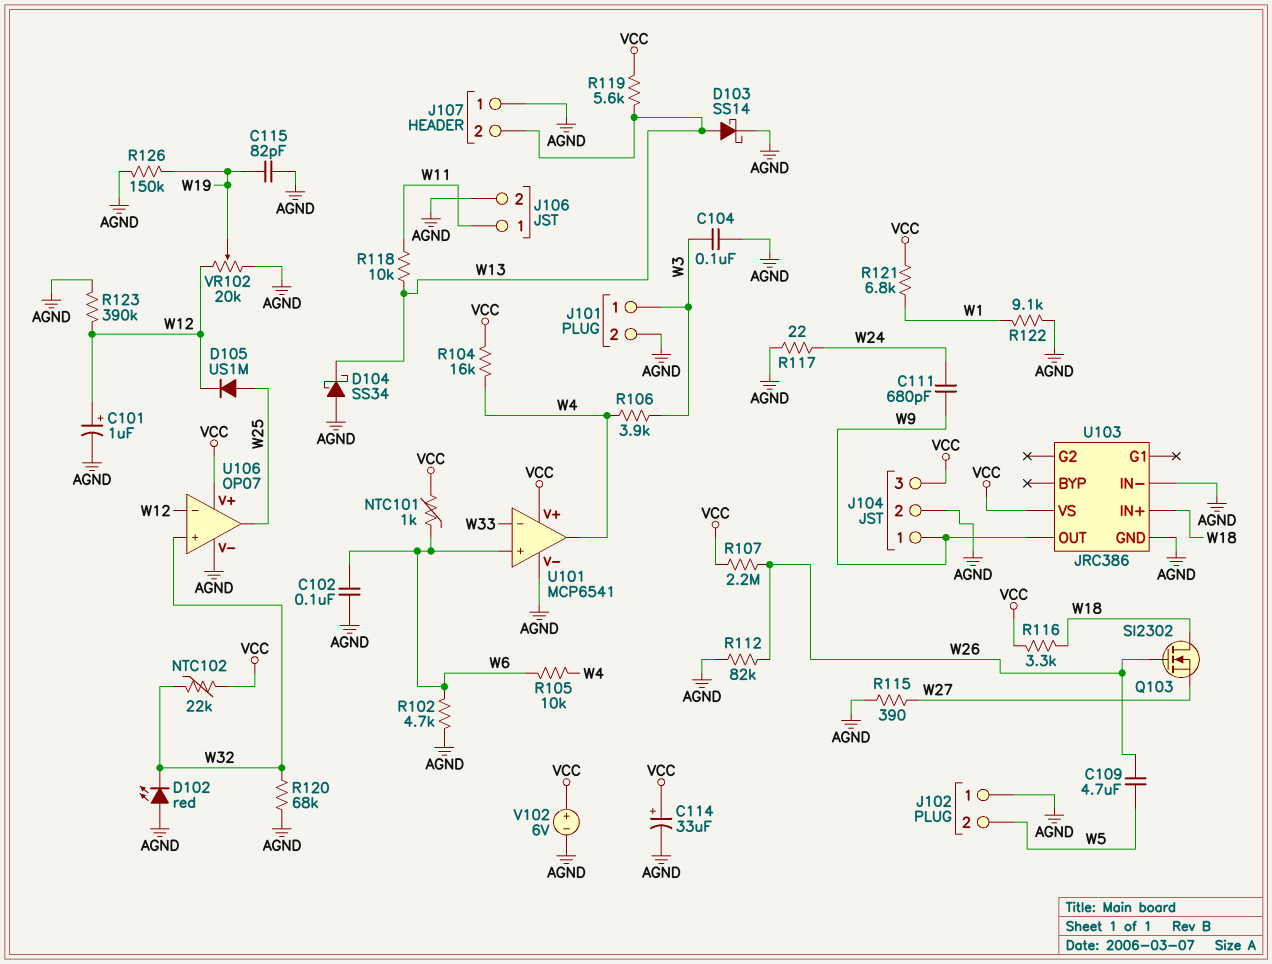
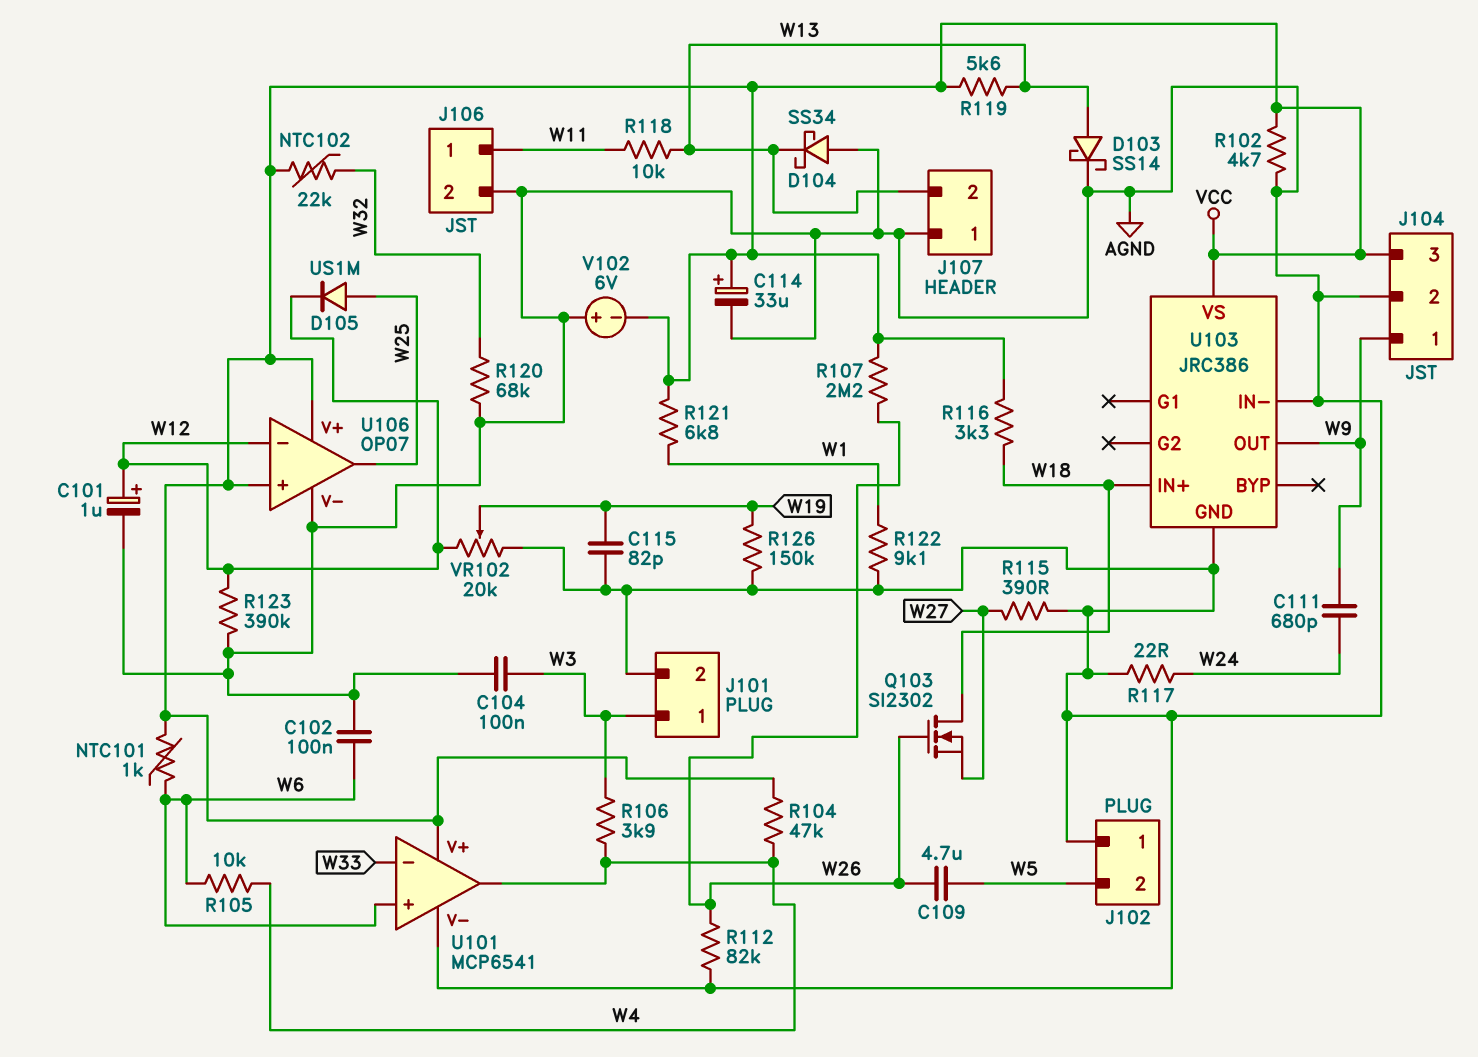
D102: LED red (A AGND, K W32) -> none
R102: 4.7k (AGND, W6) -> 4.7k (AGND, VCC)
R104: 16k (VCC, W4) -> 47k (VCC, W4)
U106 pin in+: W32 -> VCC
V102: 6V (plus VCC, minus AGND) -> 6V (plus AGND, minus VCC)

